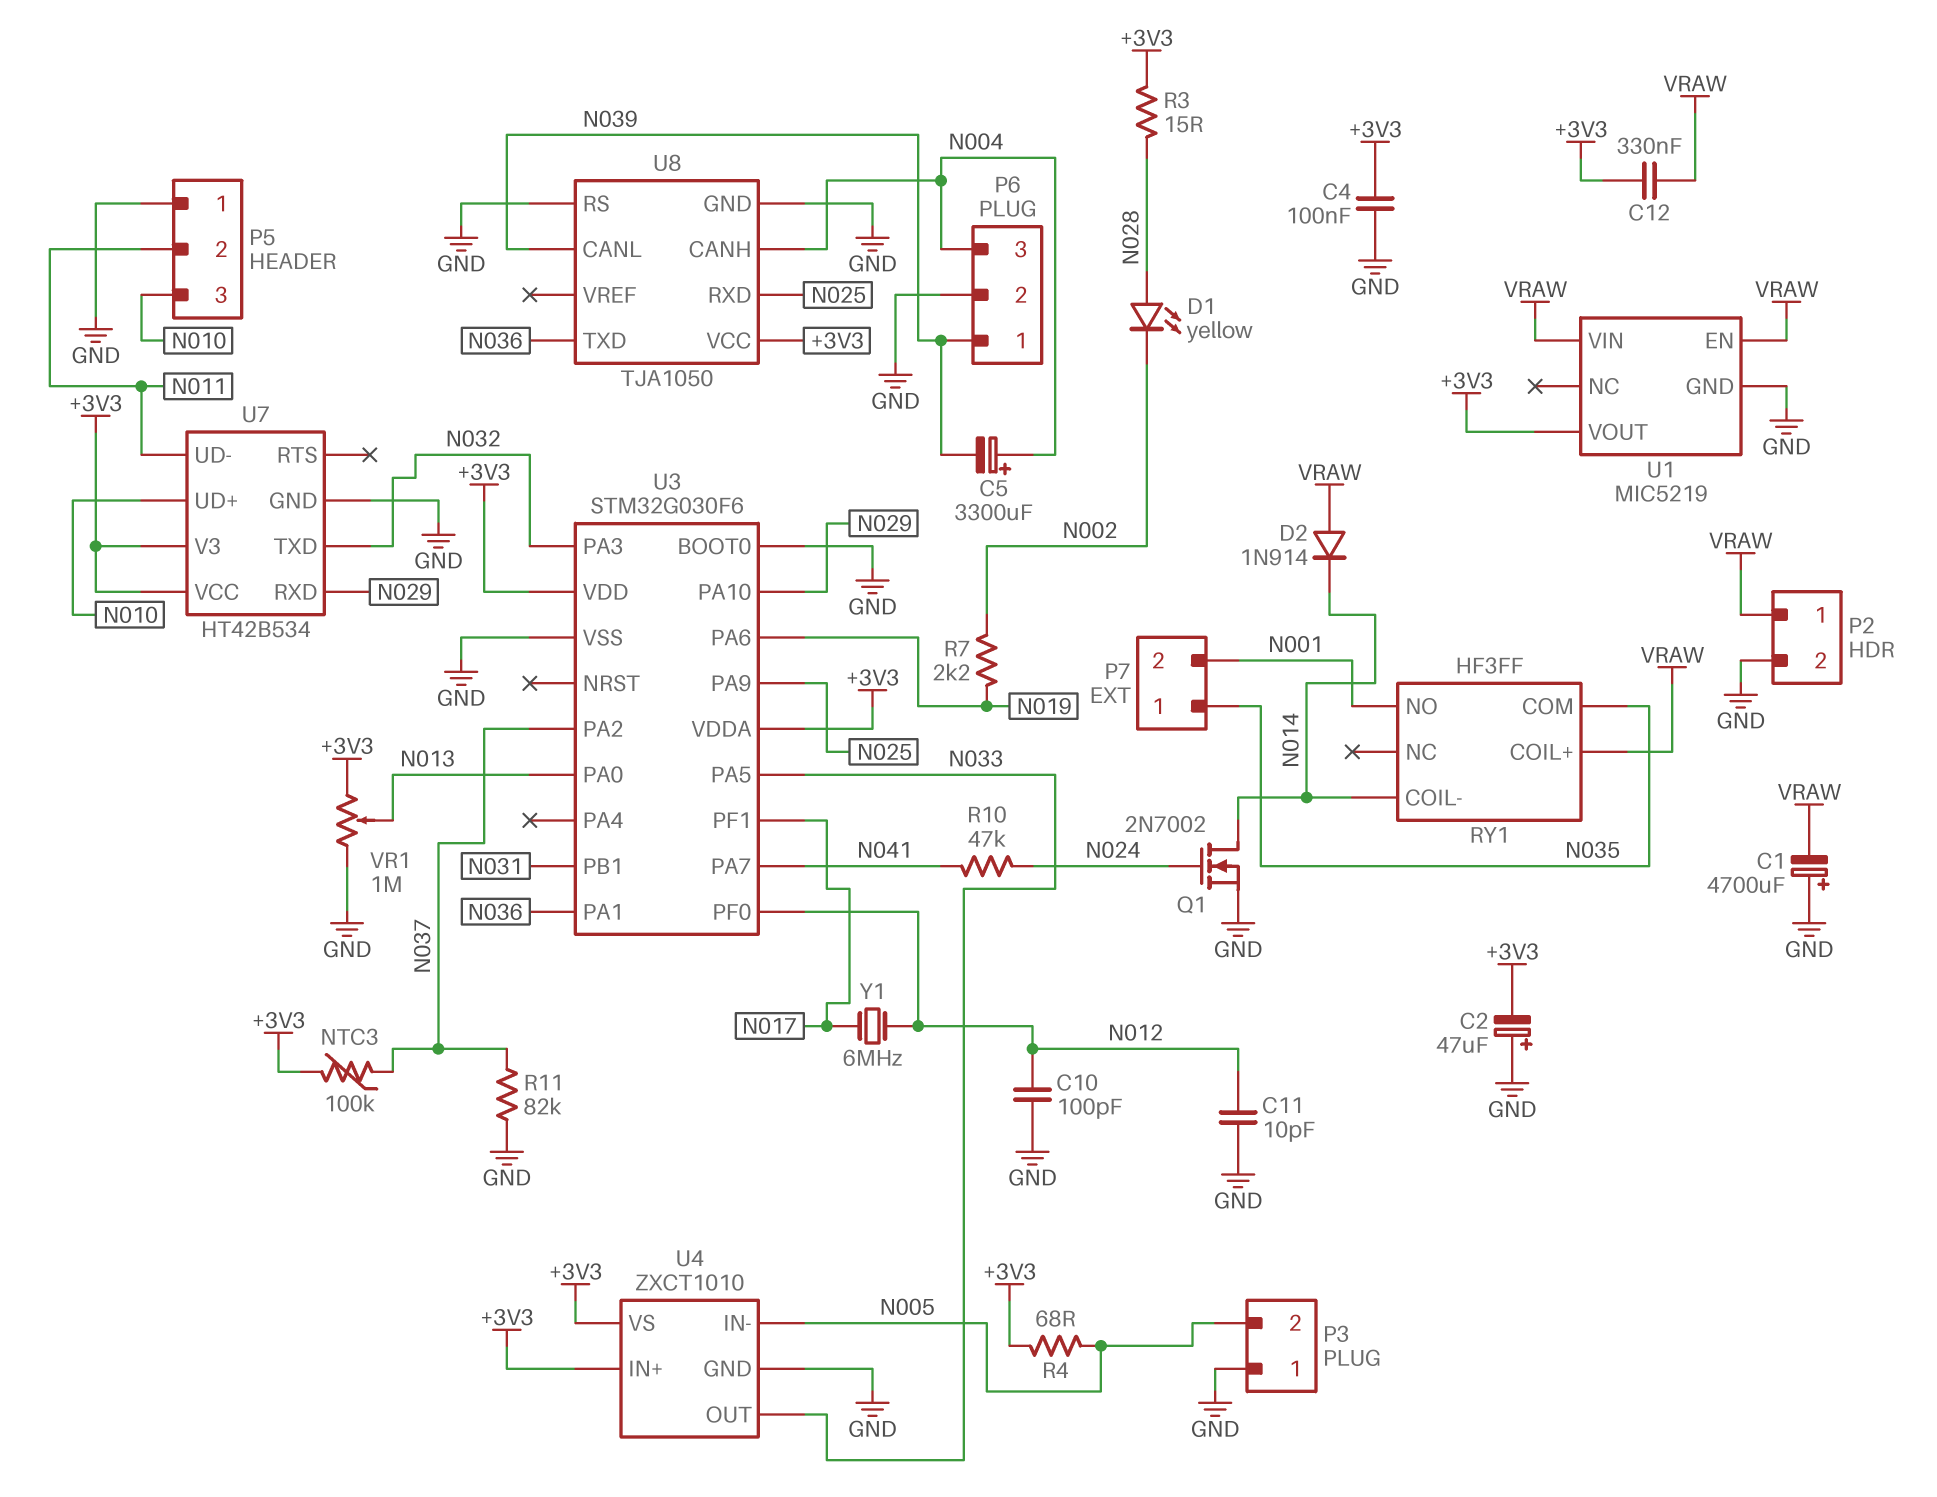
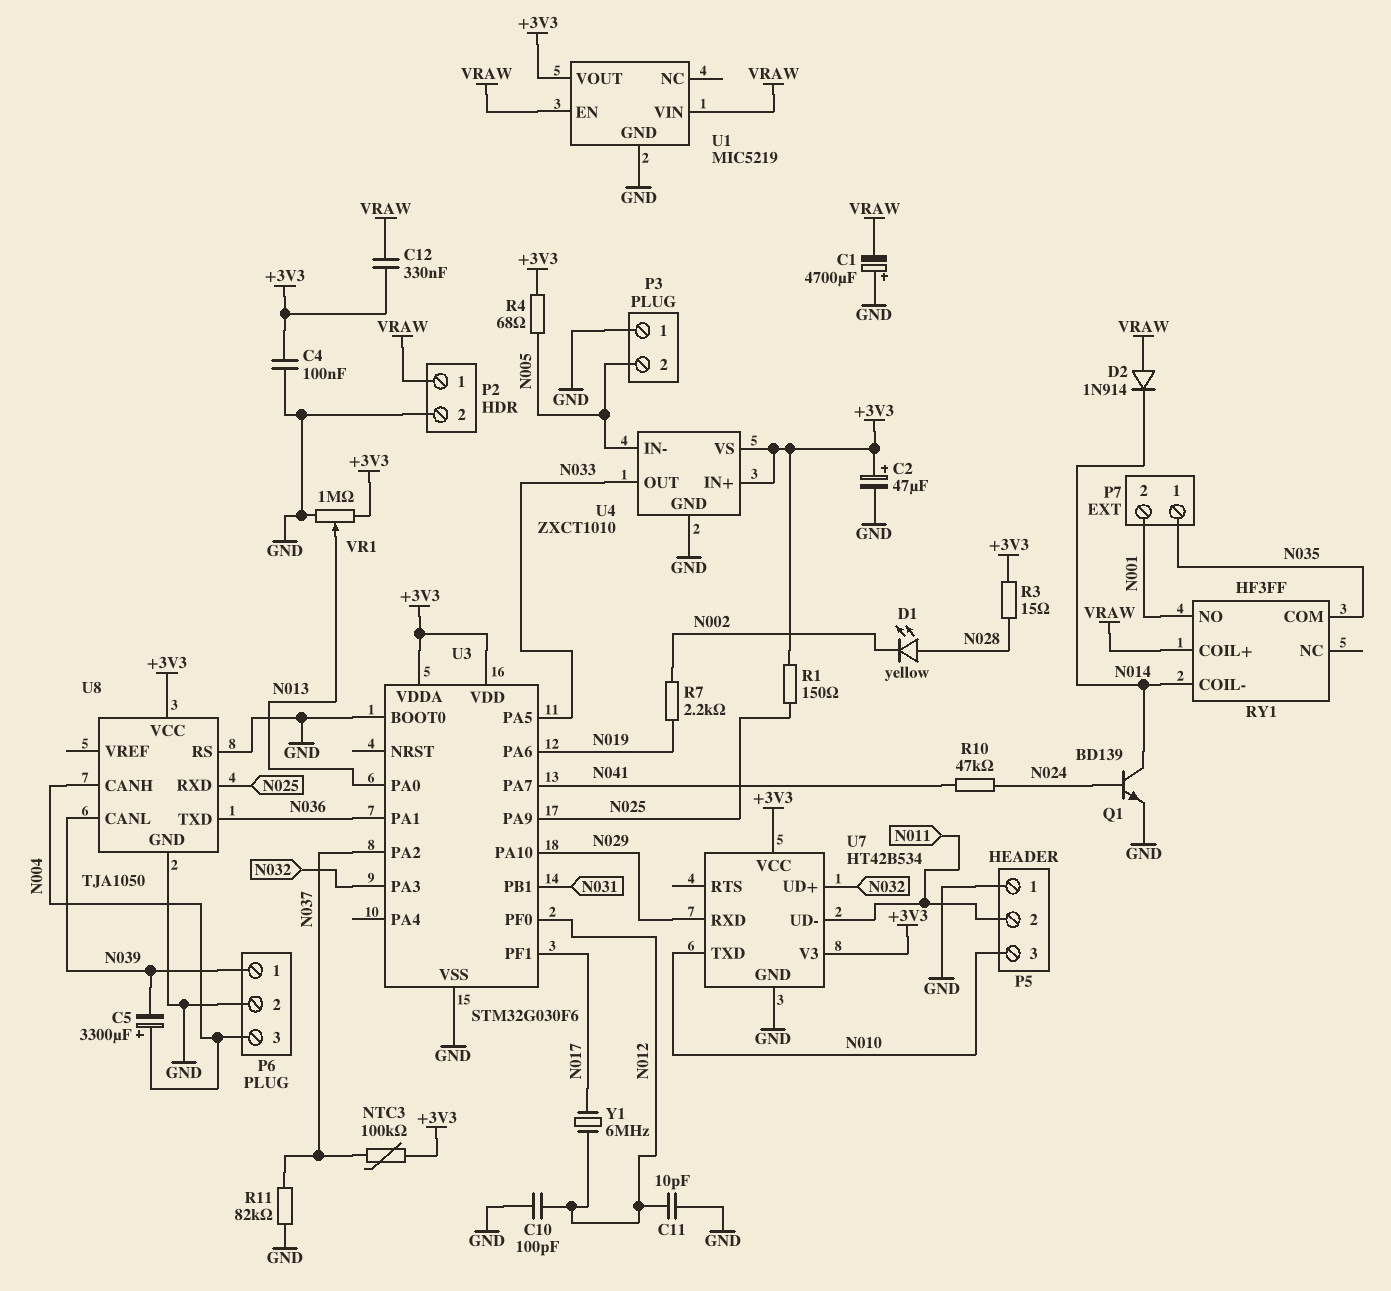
C2: 47uF (plus GND, minus +3V3) -> 47uF (plus +3V3, minus GND)
Q1: NMOS 2N7002 (G N024, D N014, S GND) -> NPN BD139 (B N024, C N014, E GND)
R1: none -> 150 (+3V3, N025)
U7 pin TXD: N032 -> N010
U7 pin UD+: N010 -> N032

